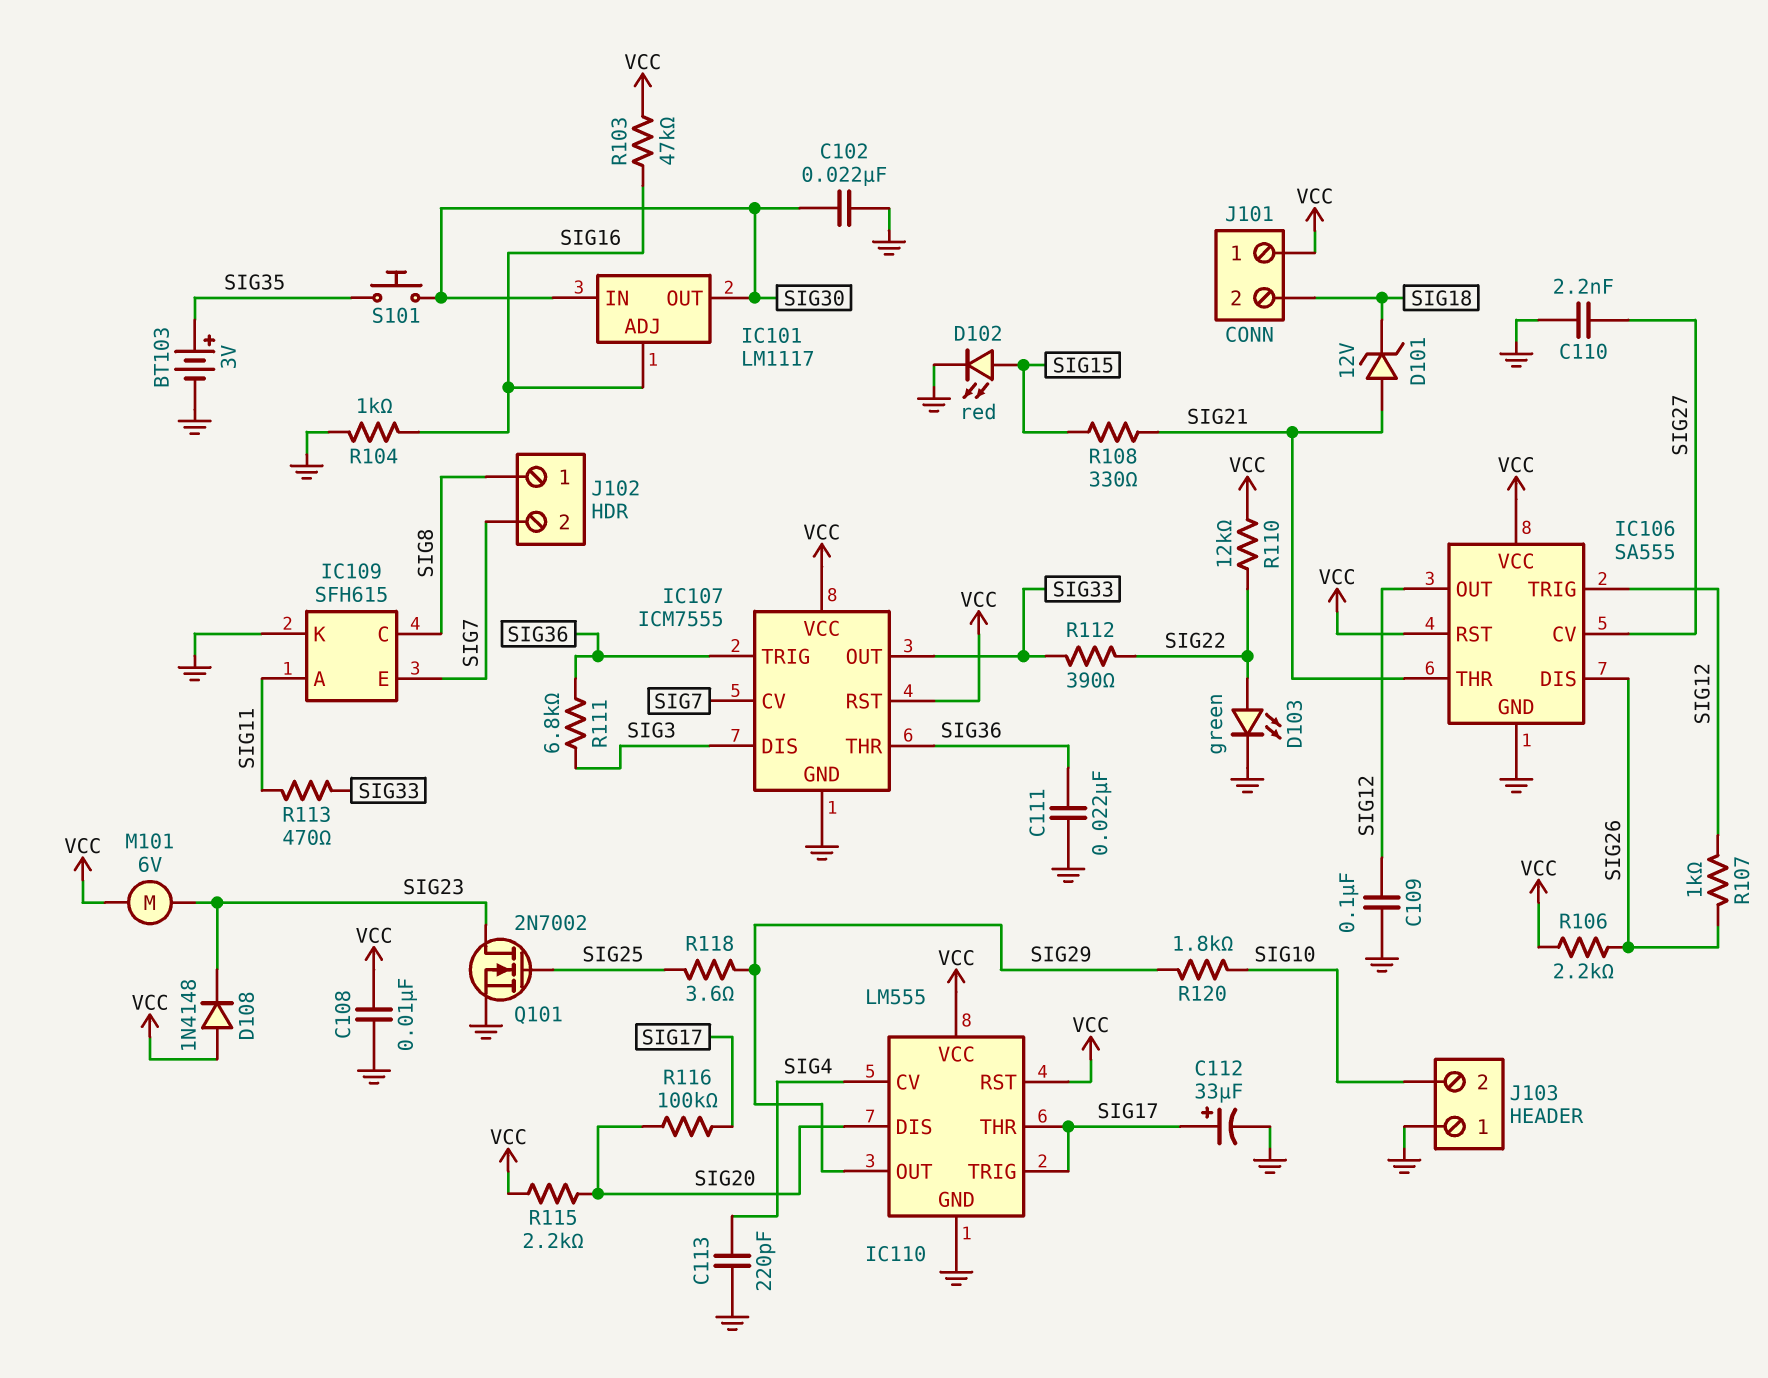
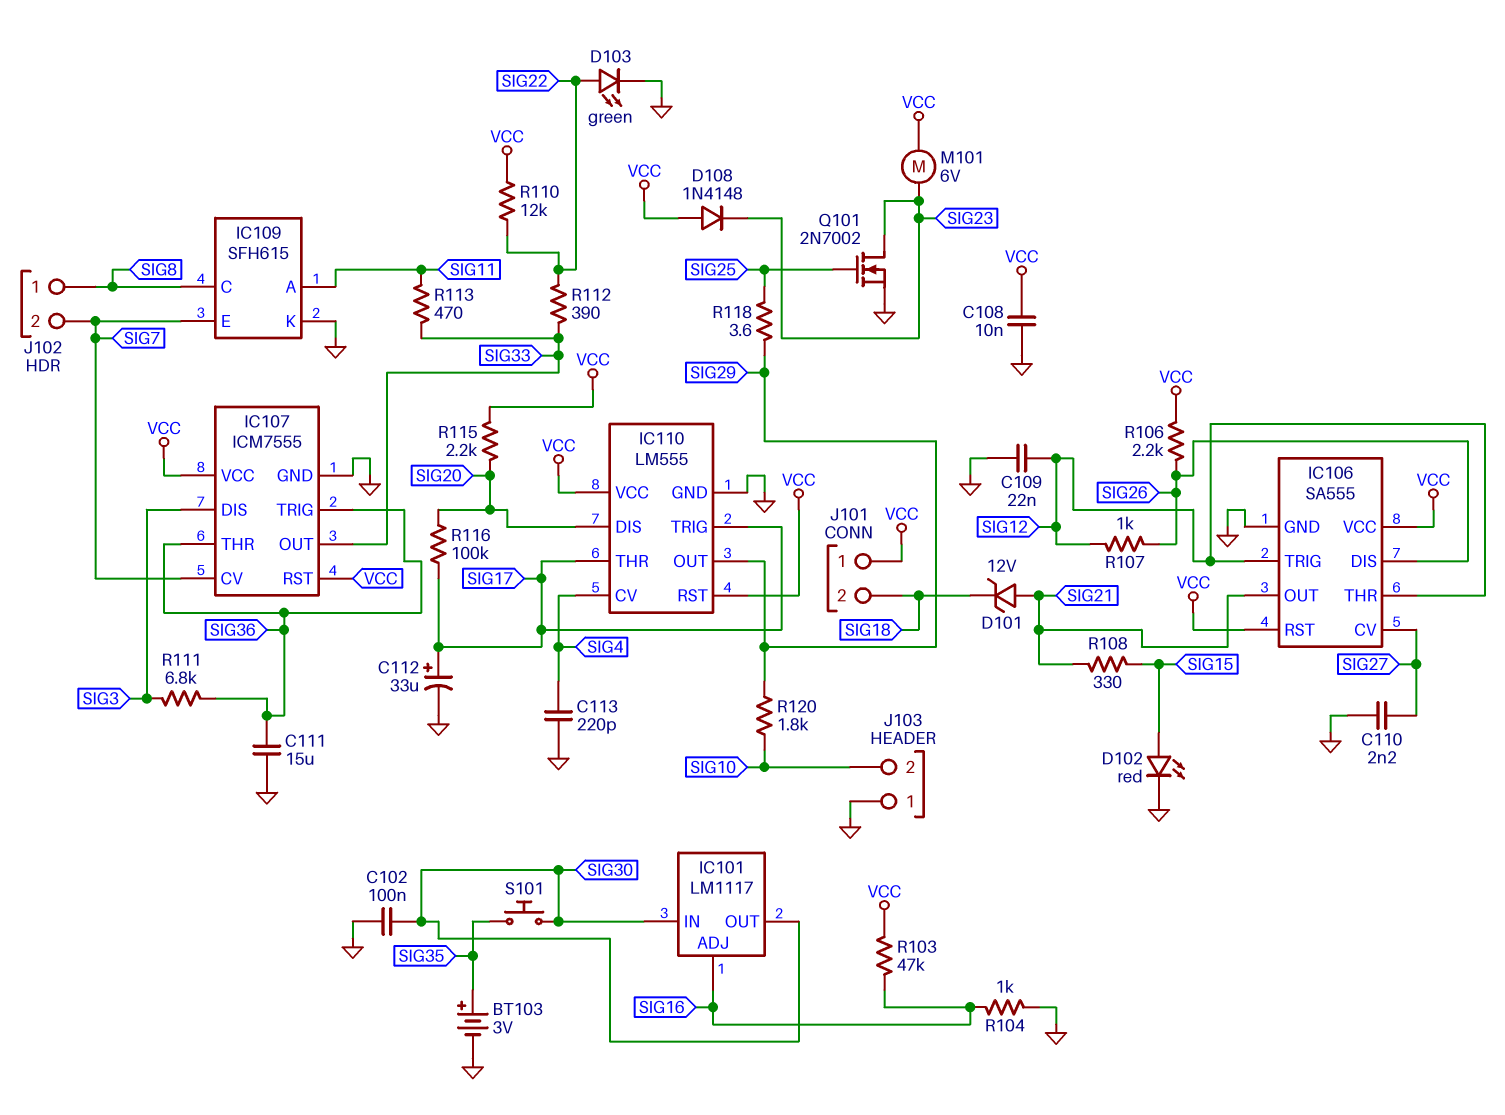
C102: 22nF (GND, SIG30) -> 100nF (GND, SIG30)
C109: 100nF (GND, SIG12) -> 22nF (GND, SIG12)
C111: 22nF (GND, SIG36) -> 15uF (GND, SIG36)
IC106 pin OUT: SIG12 -> SIG21
IC106 pin THR: SIG21 -> SIG12

